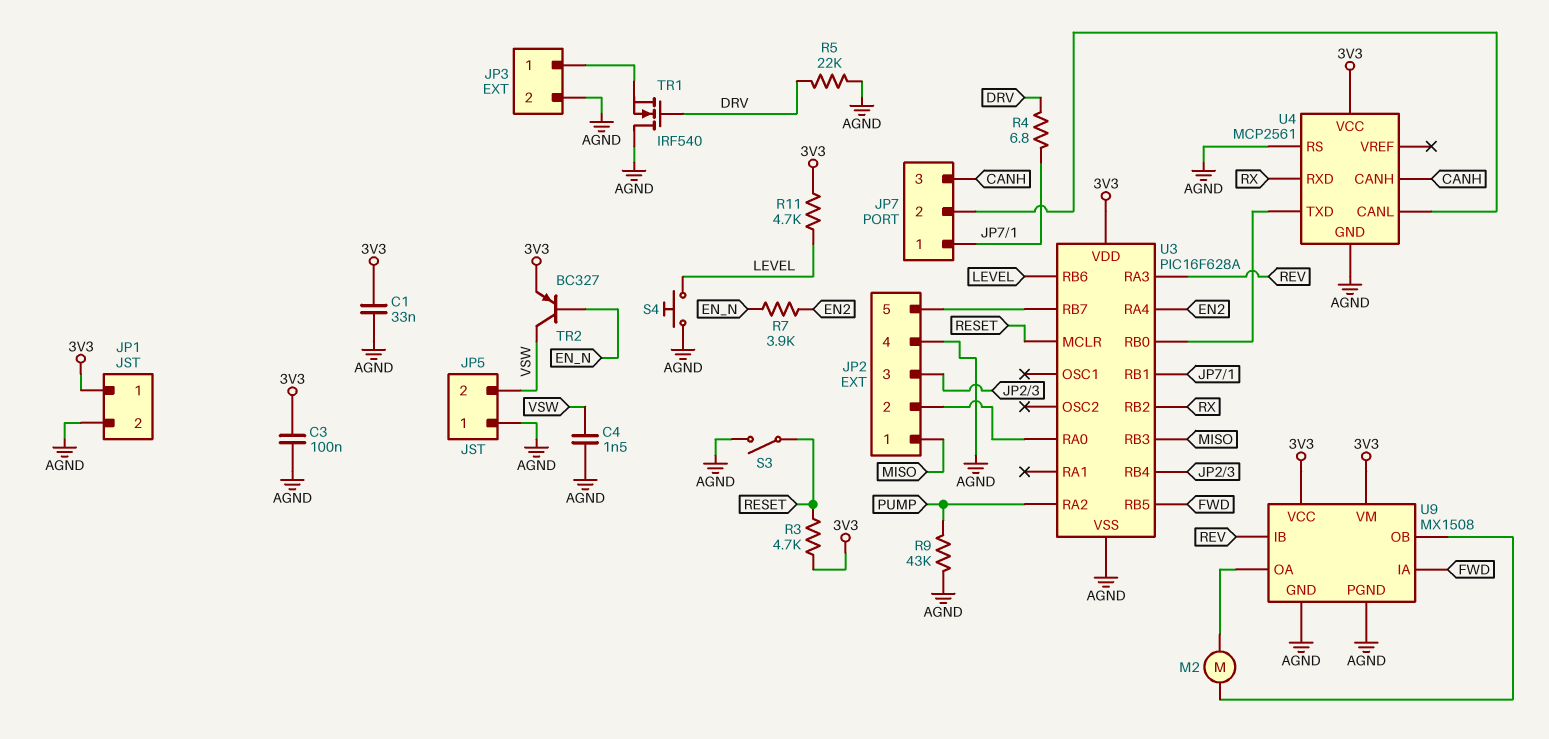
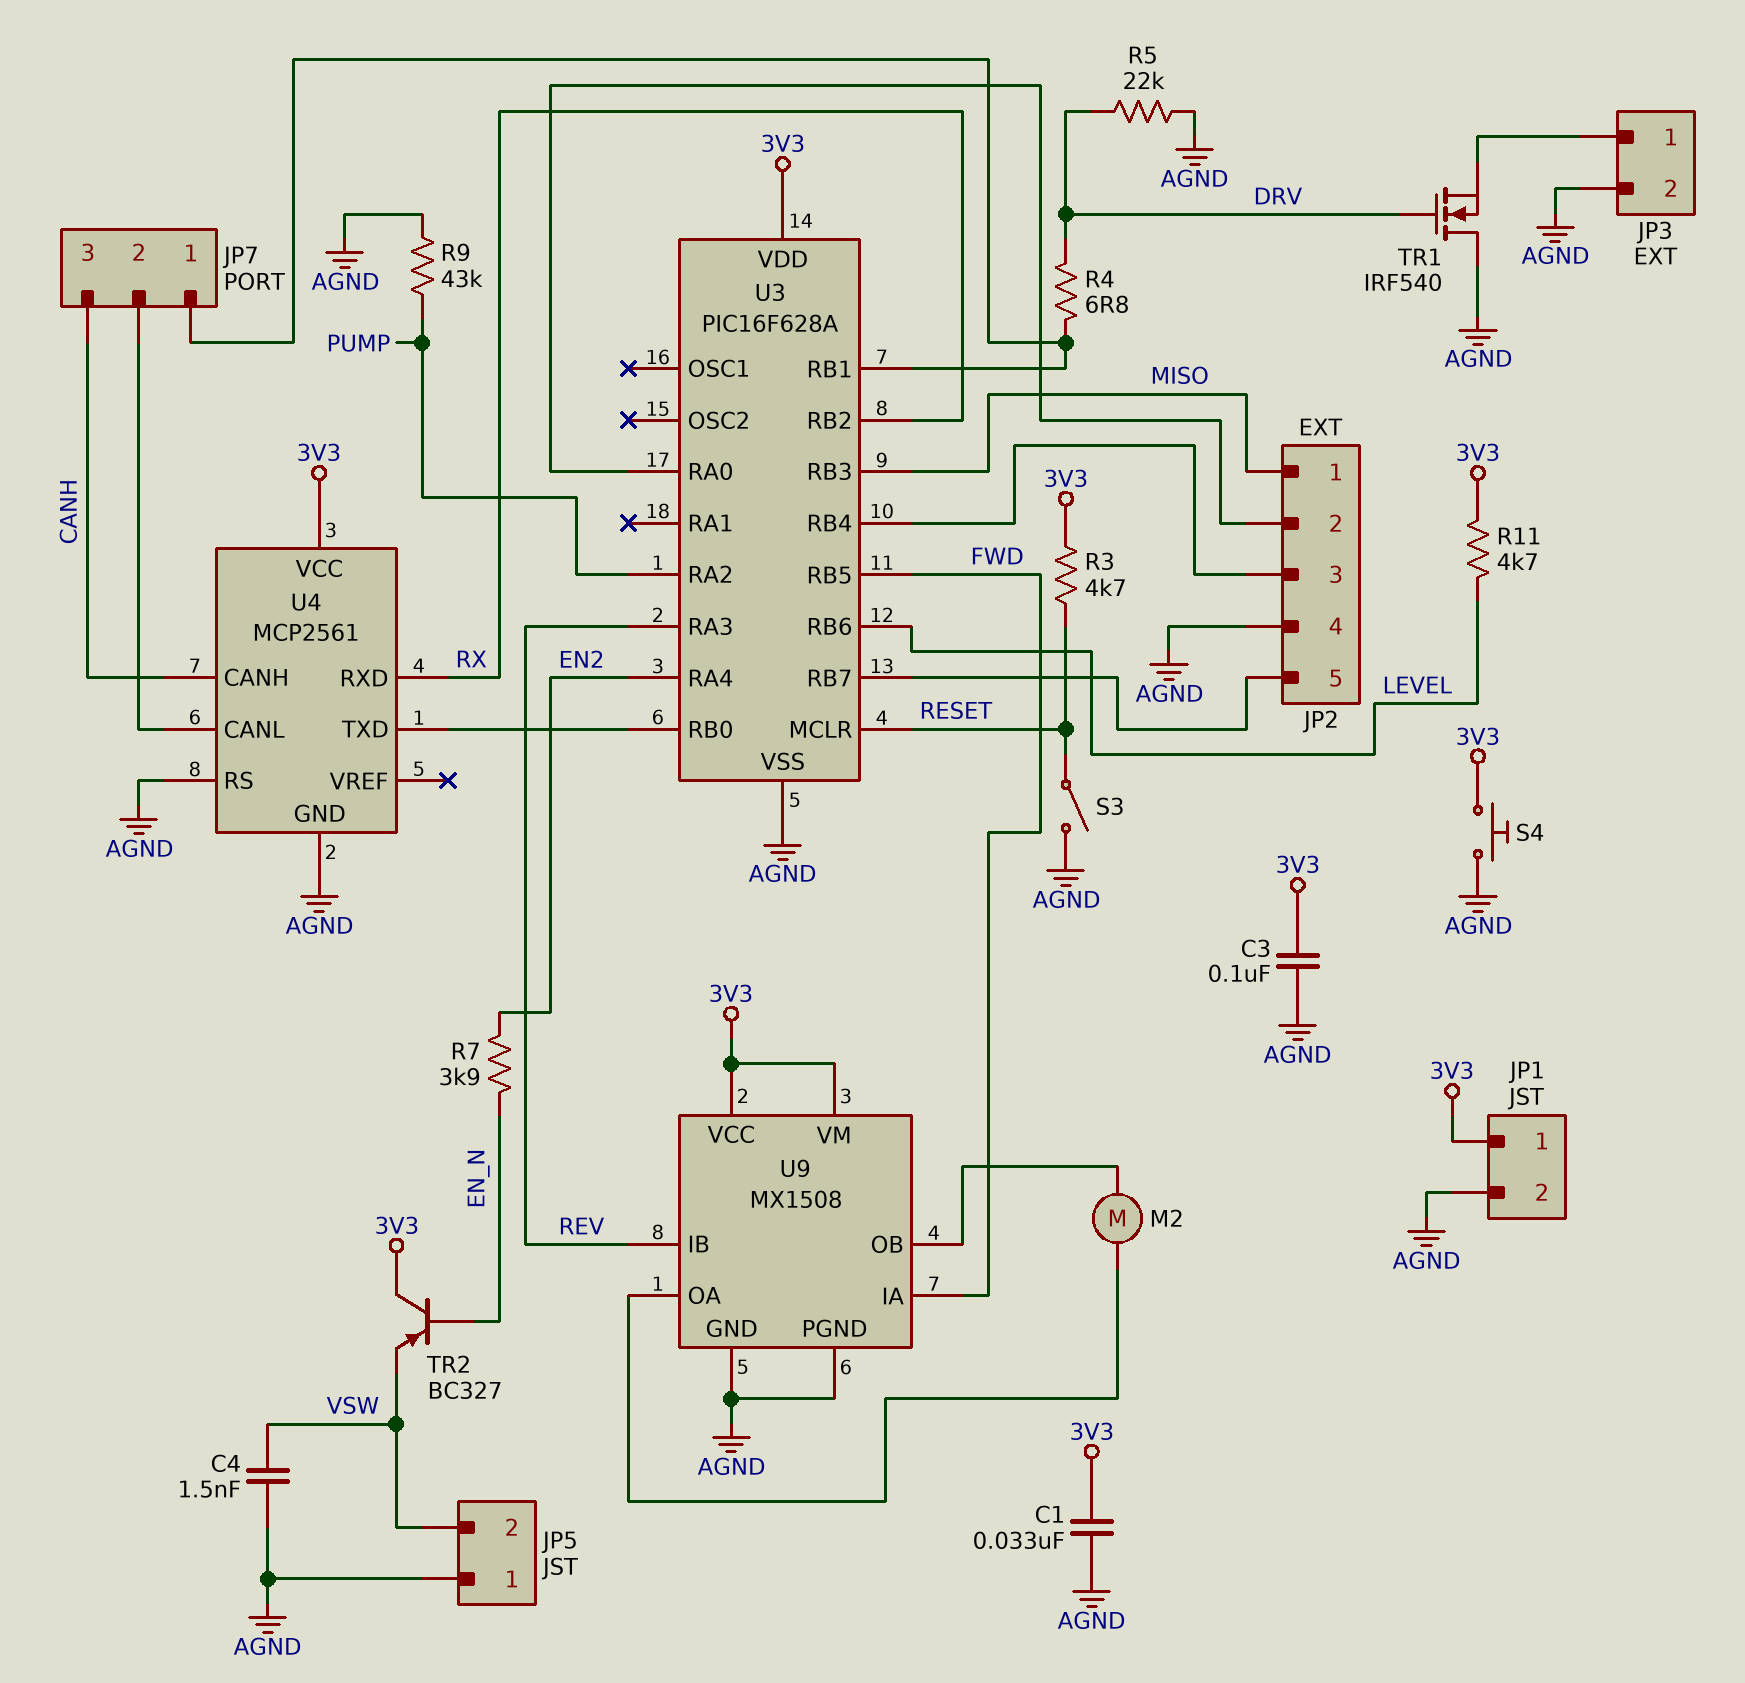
S4: button (AGND, LEVEL) -> button (3V3, AGND)
TR2: PNP BC327 (B EN_N, C VSW, E 3V3) -> PNP BC327 (B EN_N, C 3V3, E VSW)

